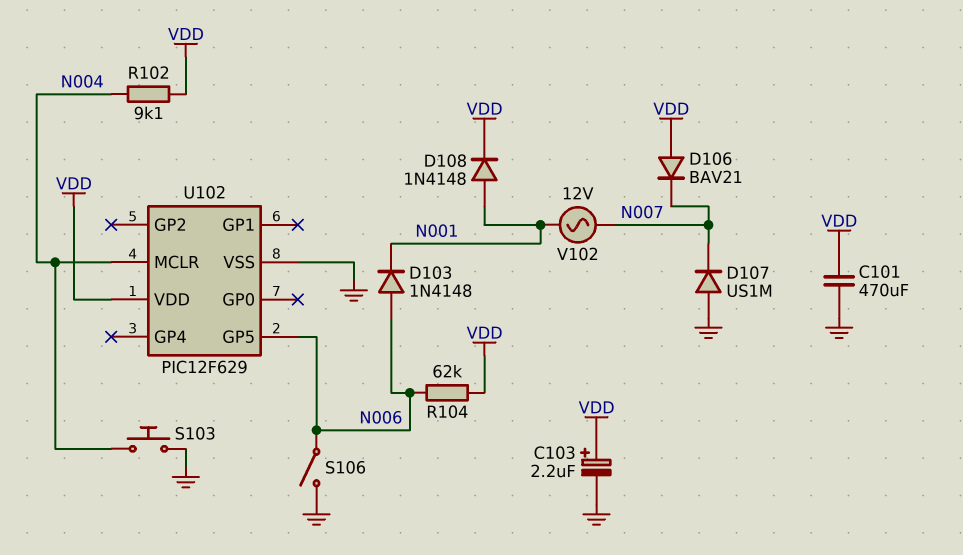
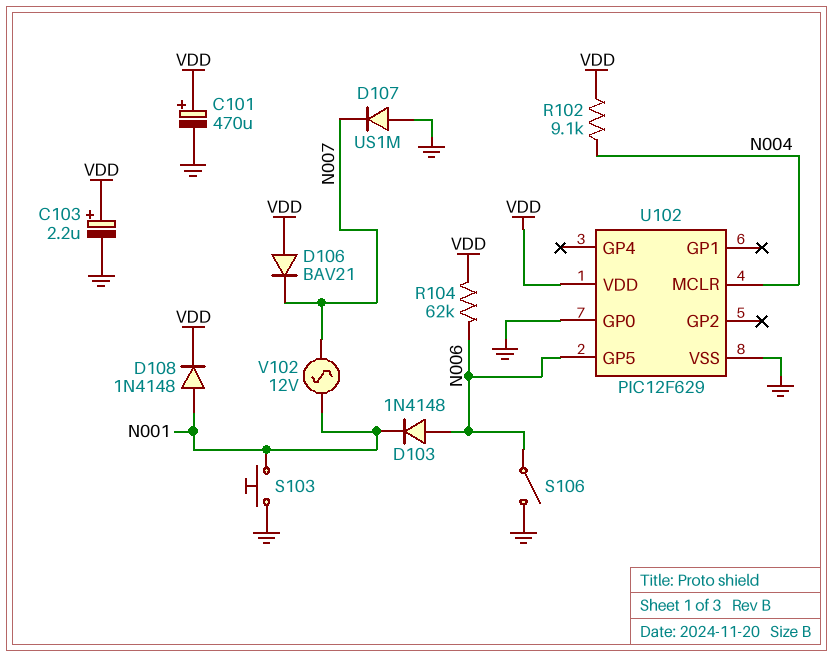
C101: 470uF (GND, VDD) -> 470uF (plus VDD, minus GND)
S103: button (GND, N004) -> button (GND, N001)
U102 pin GP0: none -> GND

